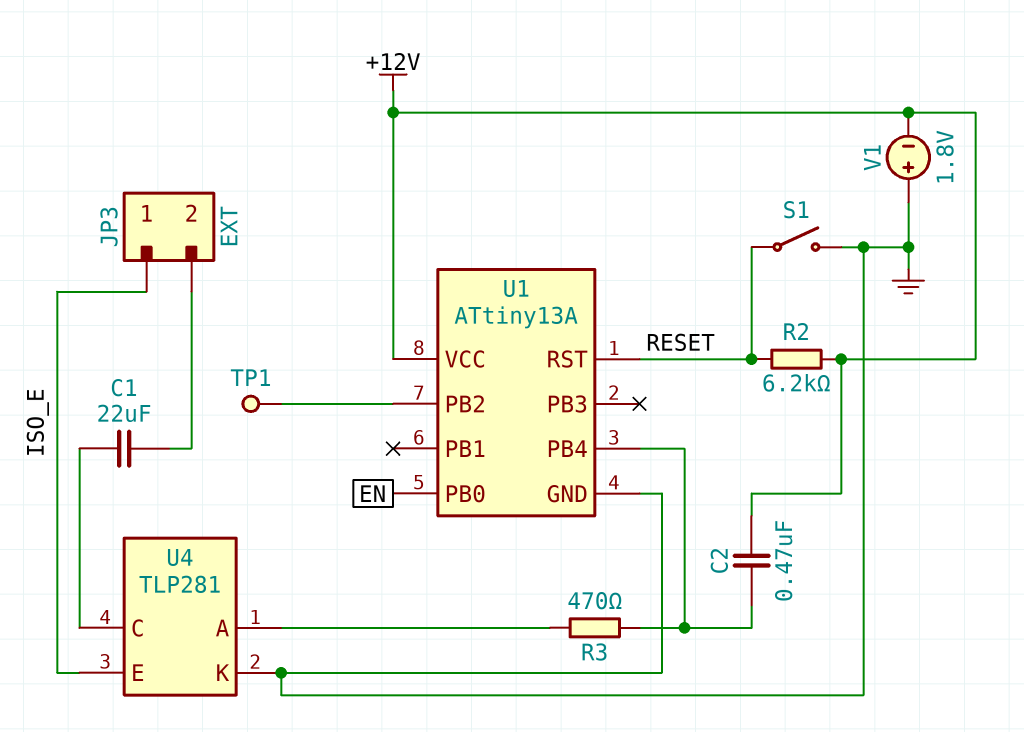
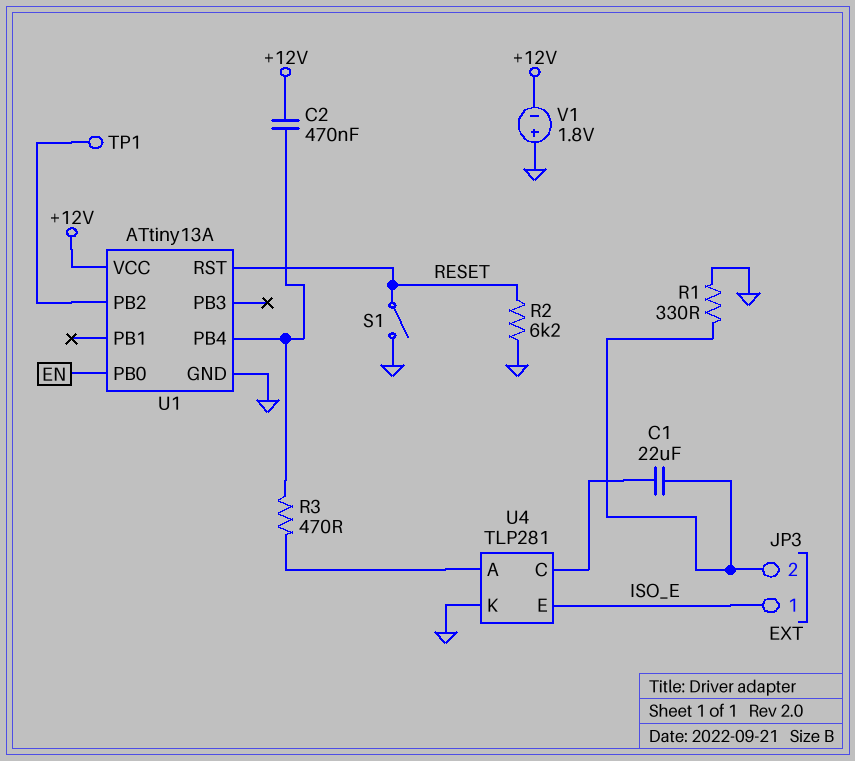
R1: none -> 330 (GND, JP3/2)
R2: 6.2k (+12V, RESET) -> 6.2k (GND, RESET)

